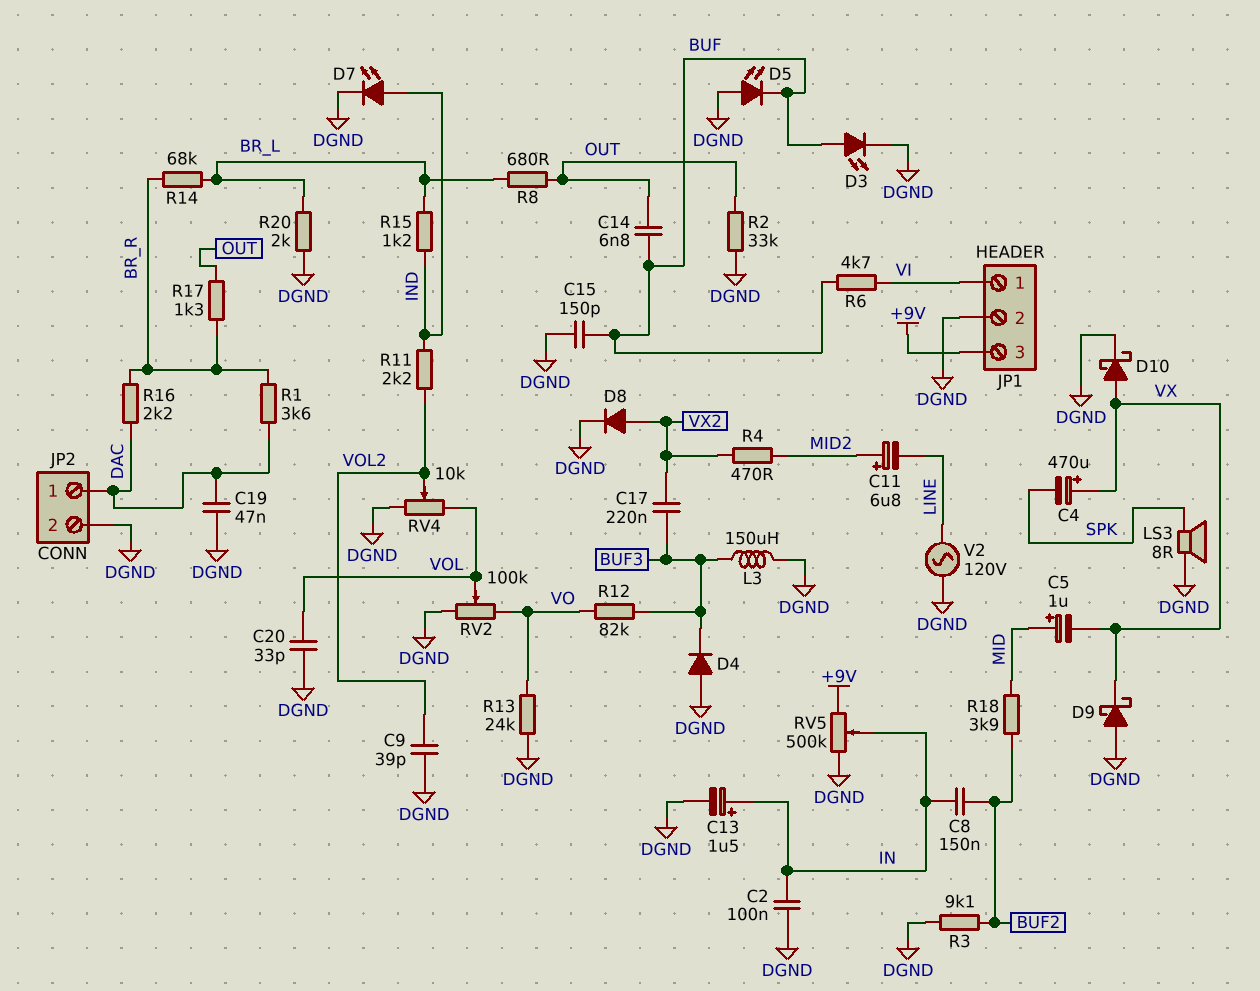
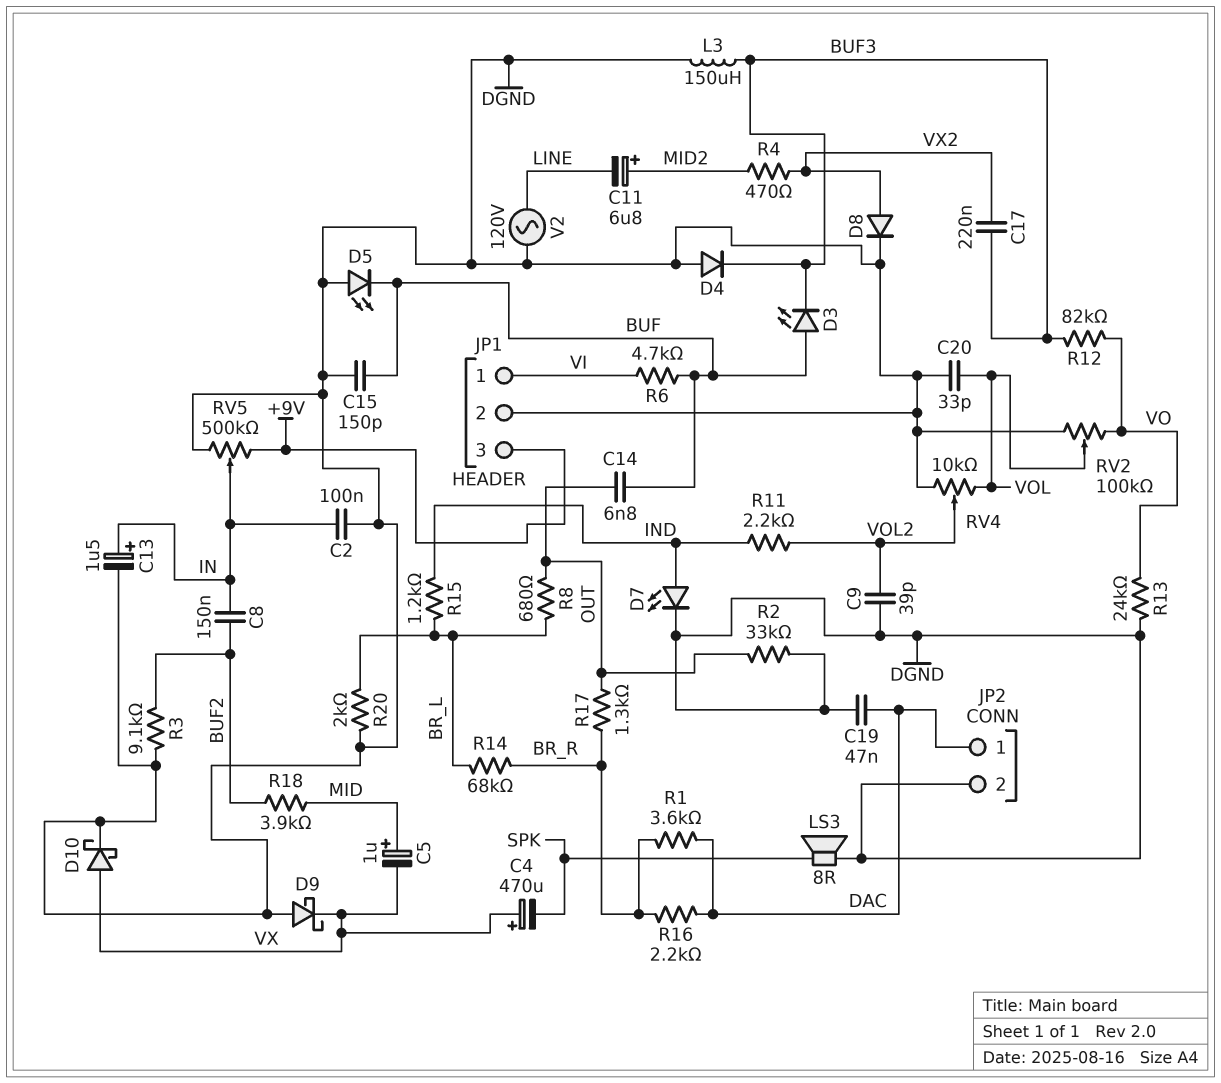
D3: LED (A BUF, K DGND) -> LED (A BUF, K BUF3)

